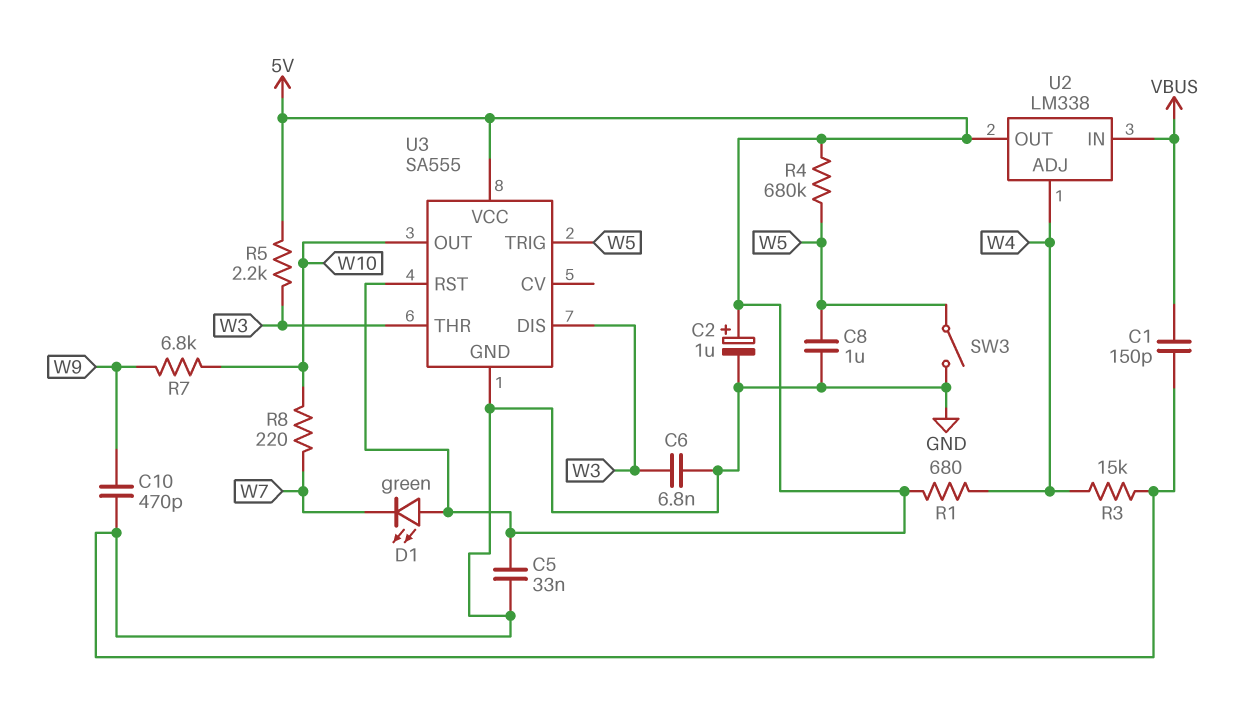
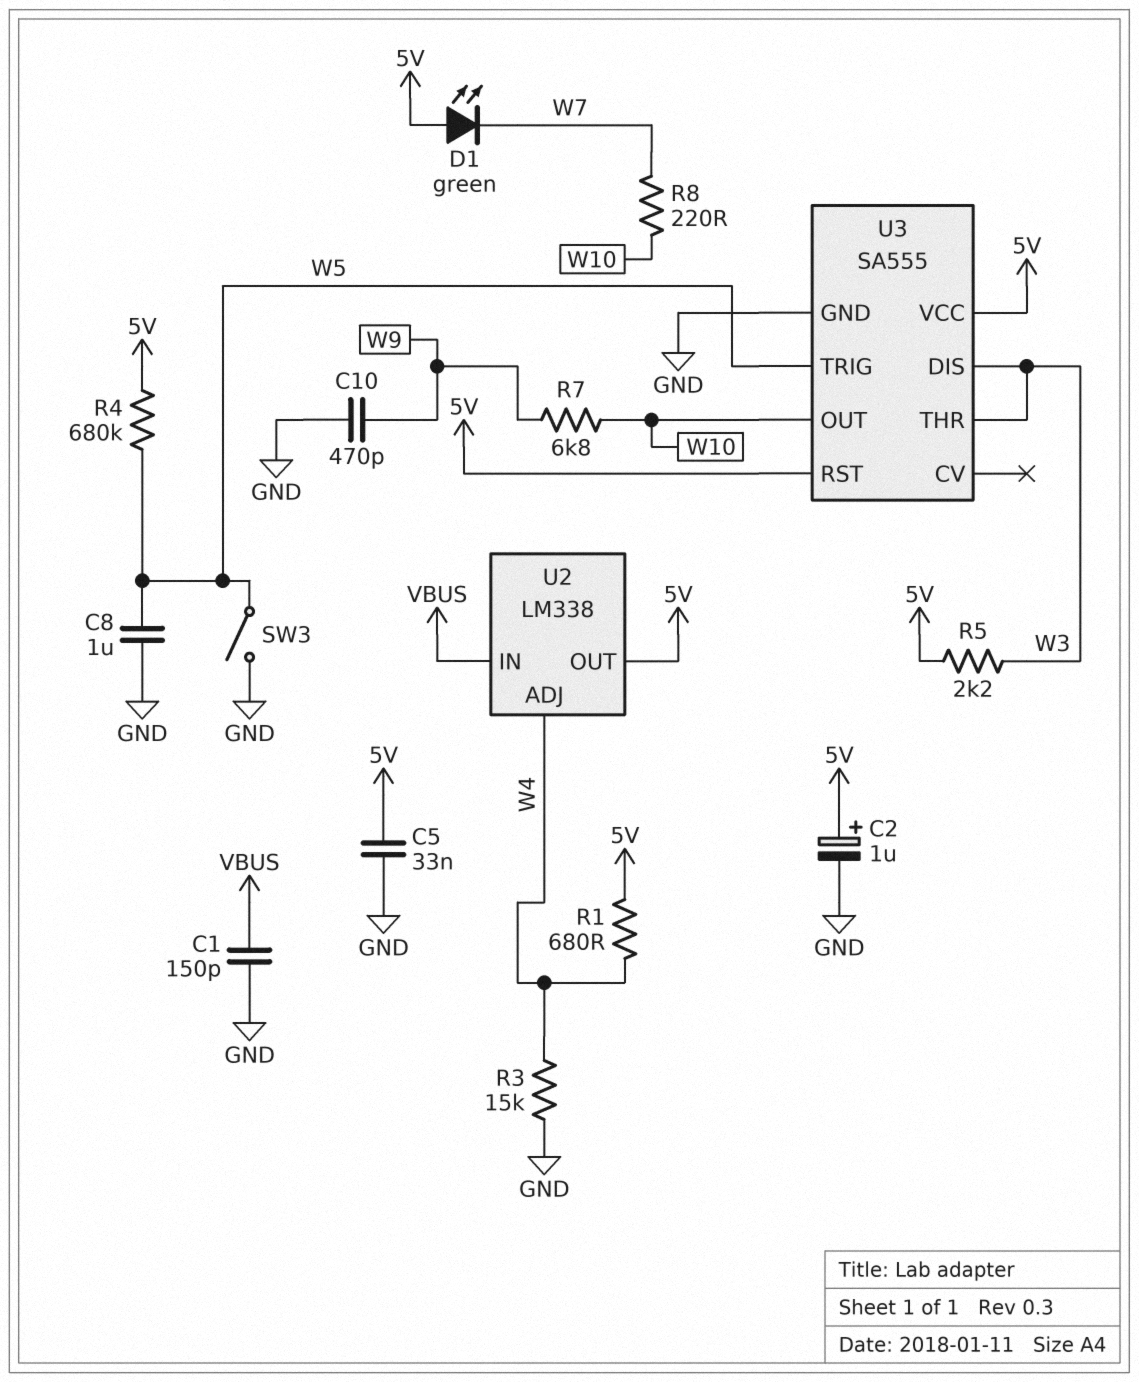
C6: 6.8nF (GND, W3) -> none

